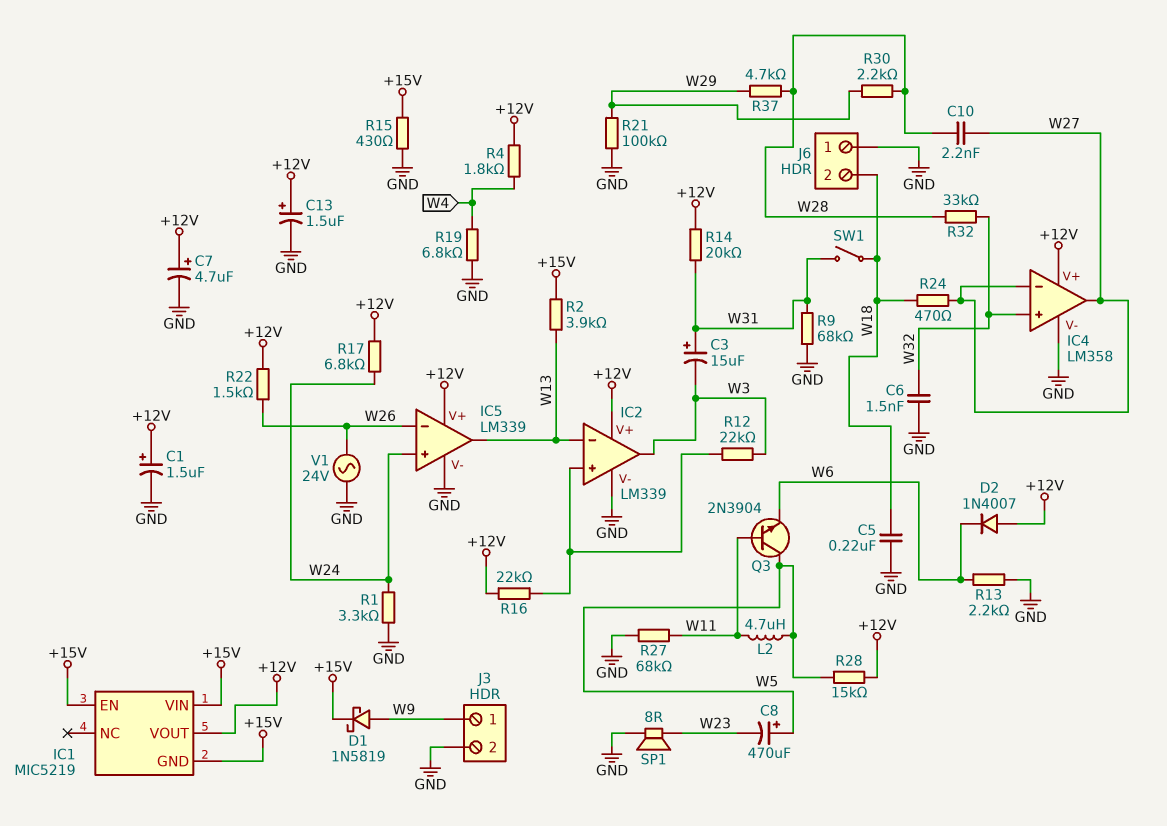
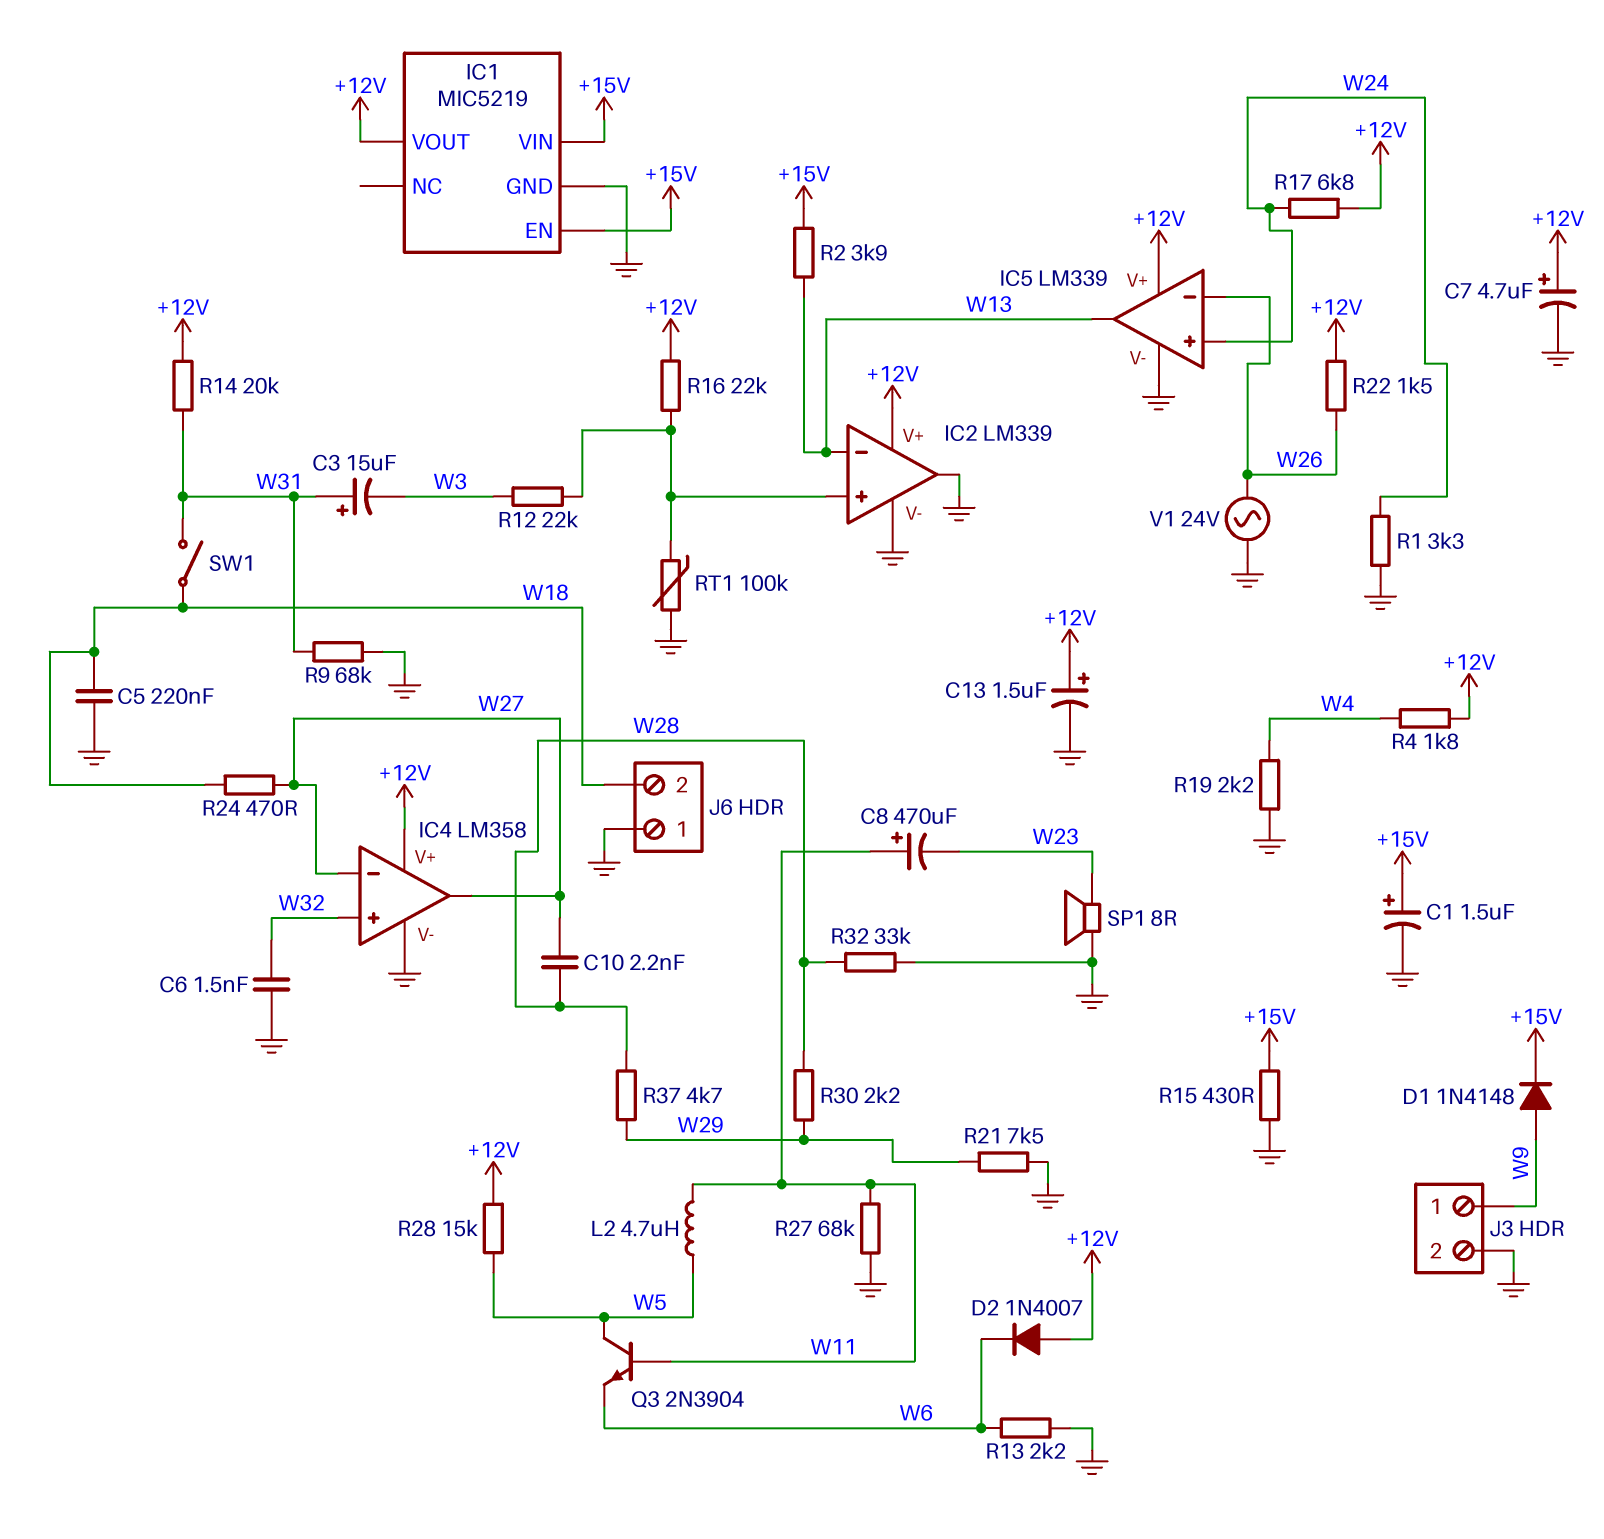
C1: 1.5uF (plus +12V, minus GND) -> 1.5uF (plus +15V, minus GND)
C8: 470uF (plus W5, minus W23) -> 470uF (plus W11, minus W23)
D1: schottky 1N5819 (A W9, K +15V) -> diode 1N4148 (A W9, K +15V)
IC1 pin GND: +15V -> GND
IC2 pin out: W3 -> GND
R19: 6.8k (GND, W4) -> 2.2k (GND, W4)
R21: 100k (GND, W29) -> 7.5k (GND, W29)
R32: 33k (W28, W32) -> 33k (GND, W28)
RT1: none -> 100k (GND, IC2/in+)

